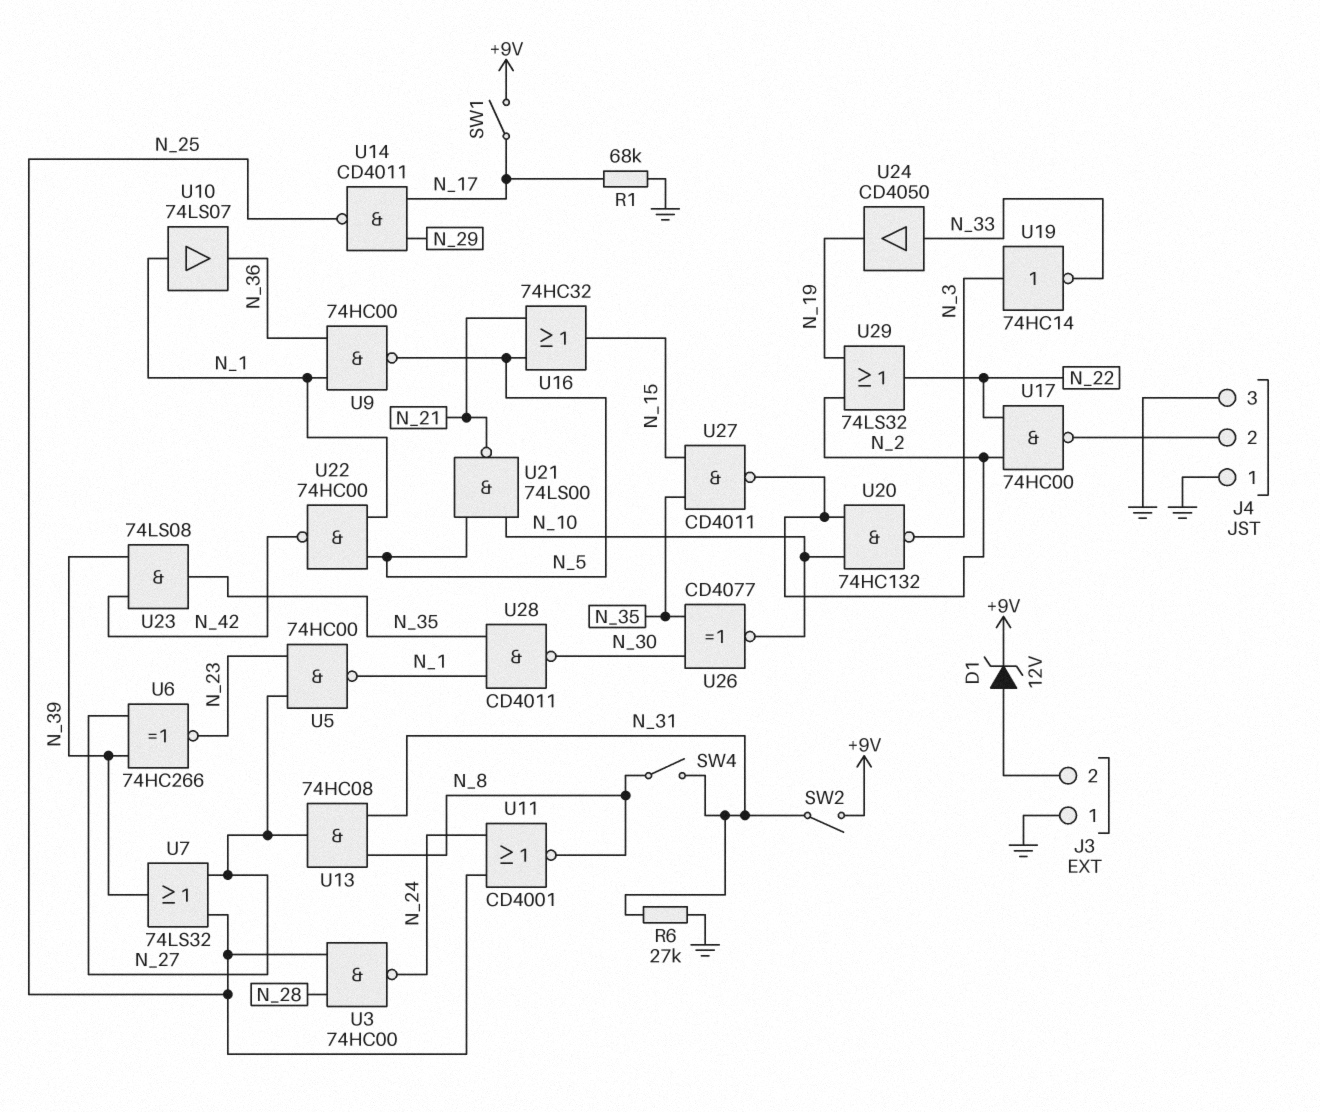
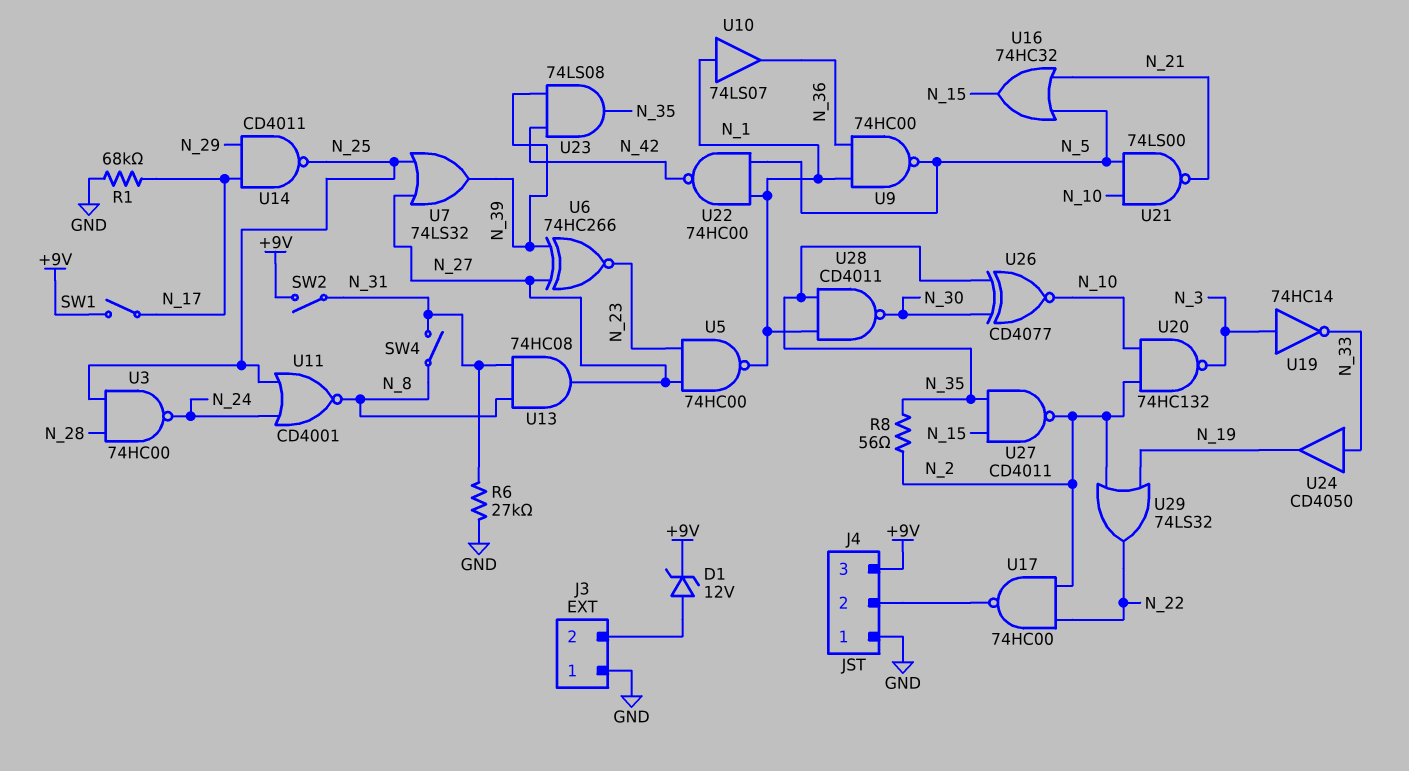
J4 pin 3: GND -> +9V
R8: none -> 56 (N_2, N_35)

